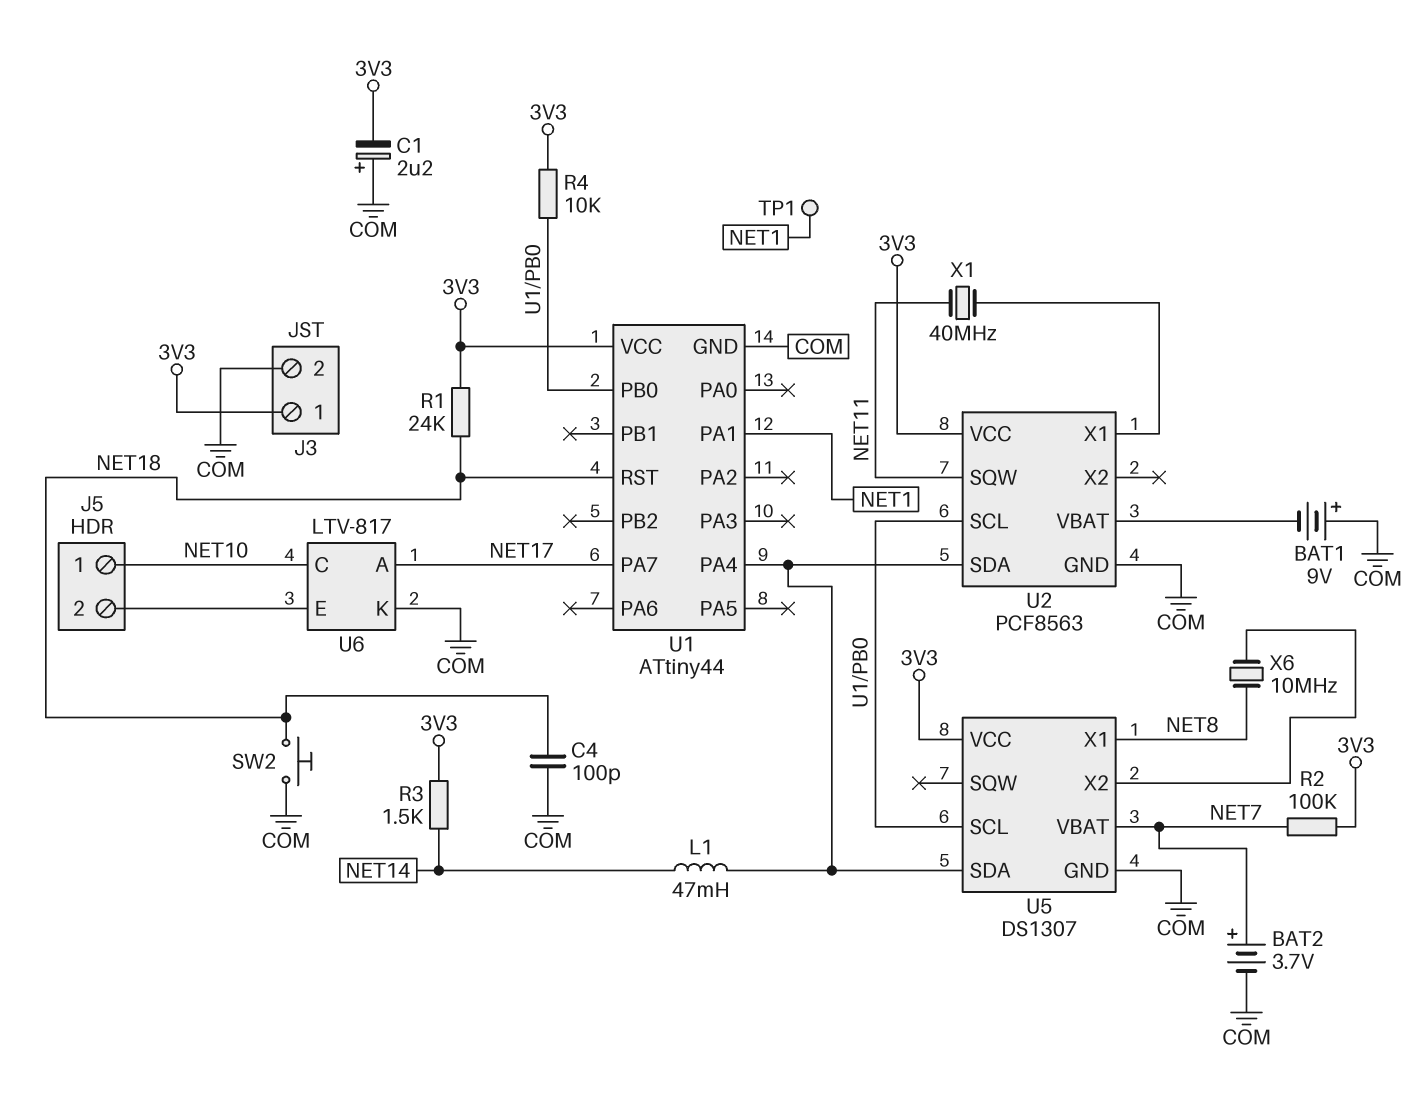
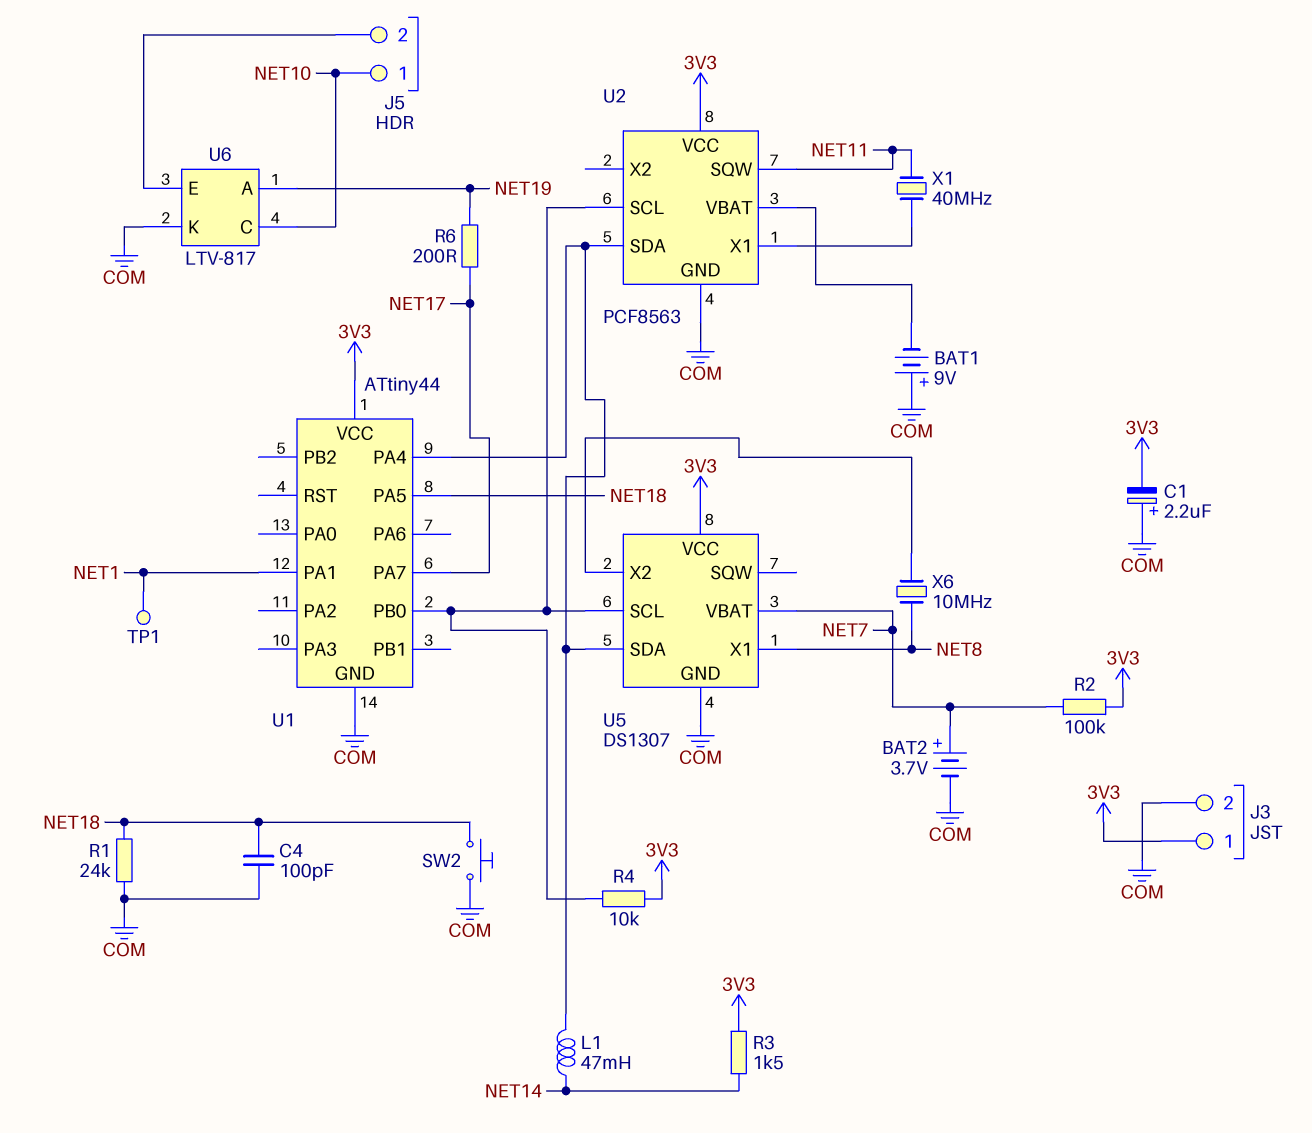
R1: 24k (3V3, NET18) -> 24k (COM, NET18)
R6: none -> 200 (NET17, NET19)
U1 pin PA5: none -> NET18
U1 pin RST: NET18 -> none
U6 pin A: NET17 -> NET19

